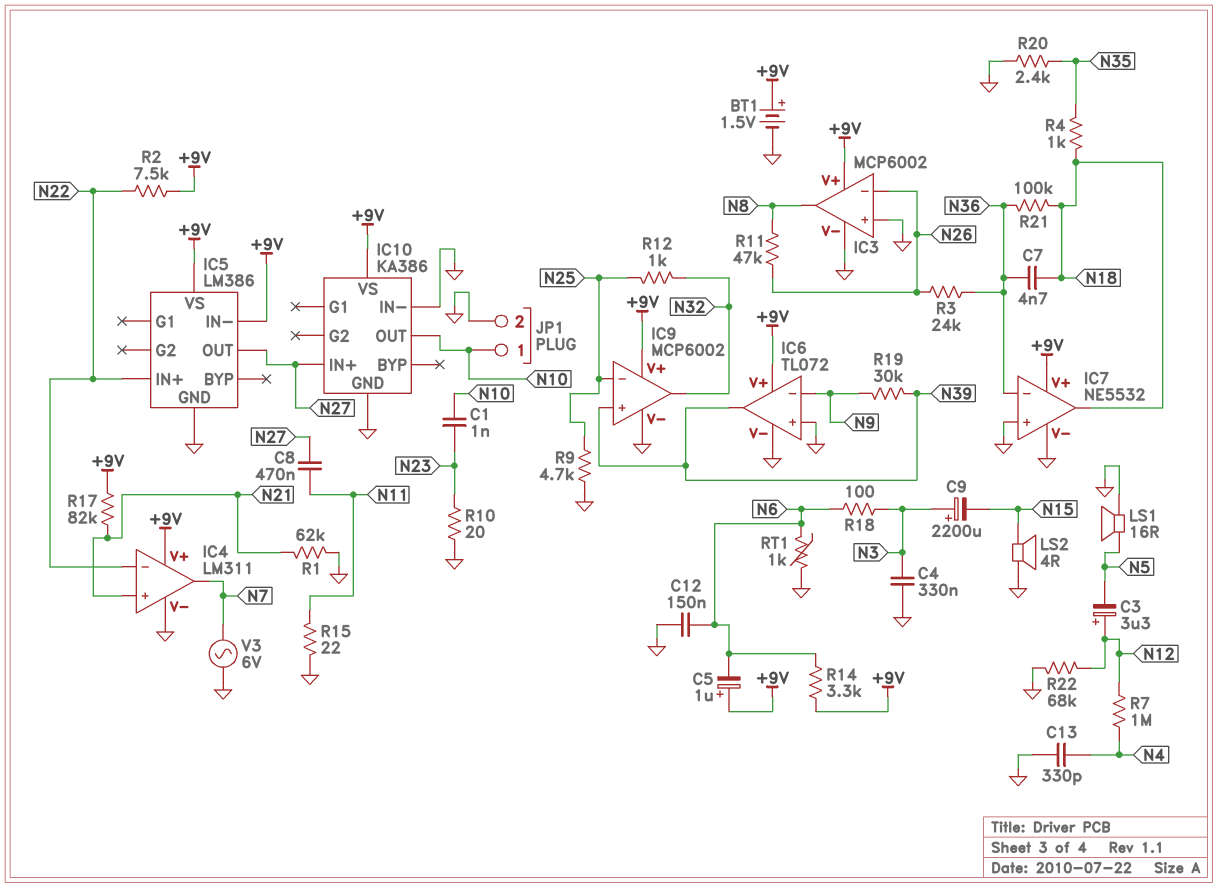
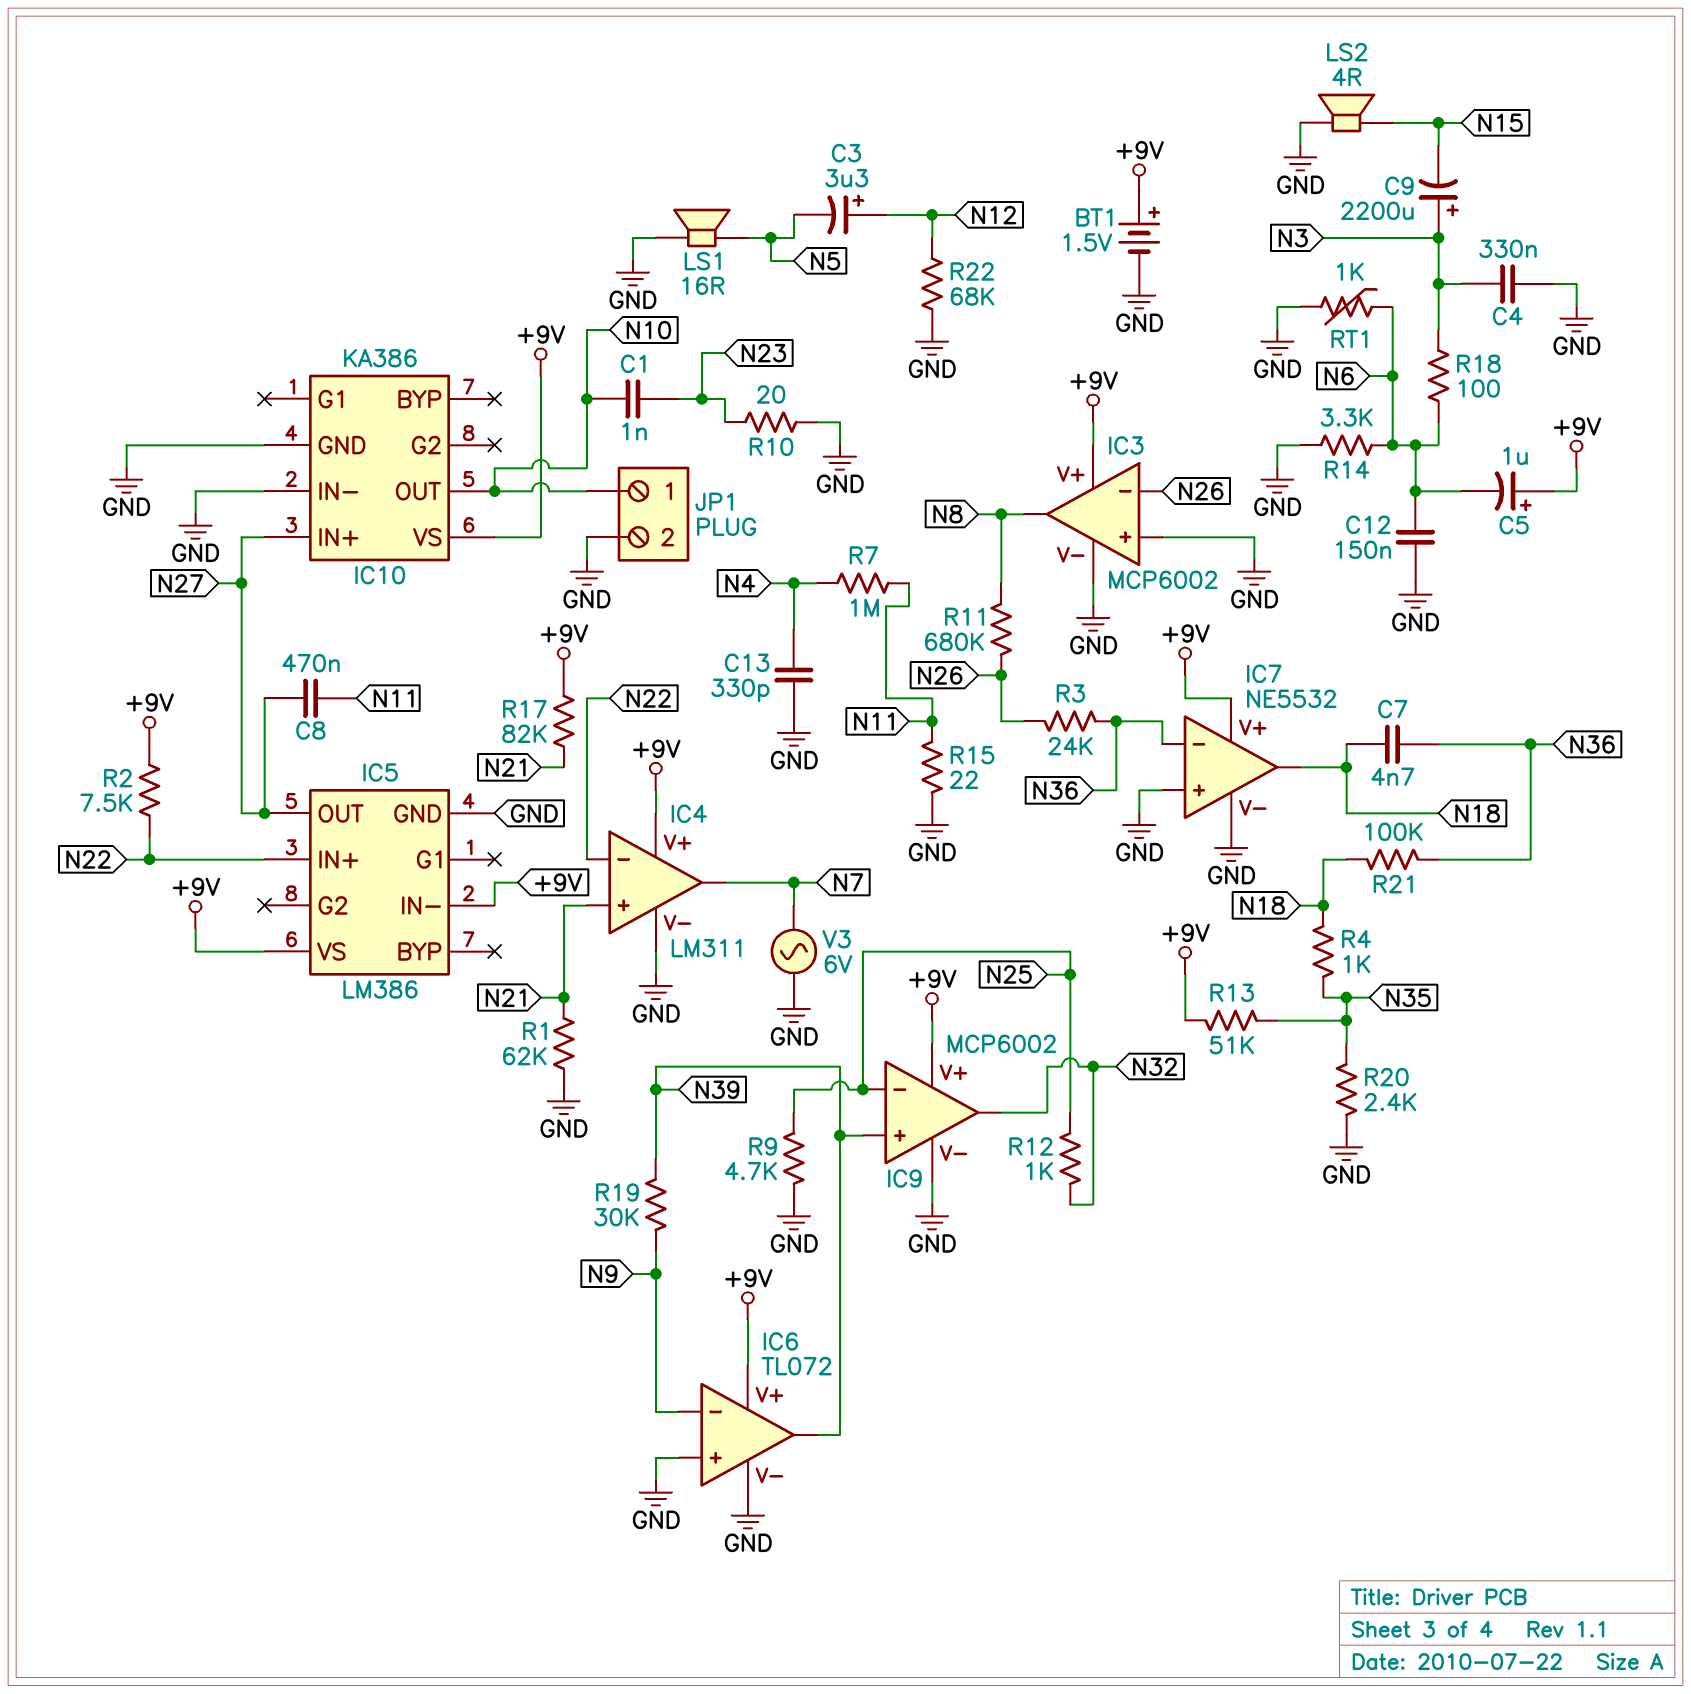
R7: 1M (N4, N12) -> 1M (N4, N11)
R11: 47k (N8, N26) -> 680k (N8, N26)
R13: none -> 51k (+9V, N35)
R14: 3.3k (+9V, N6) -> 3.3k (GND, N6)

